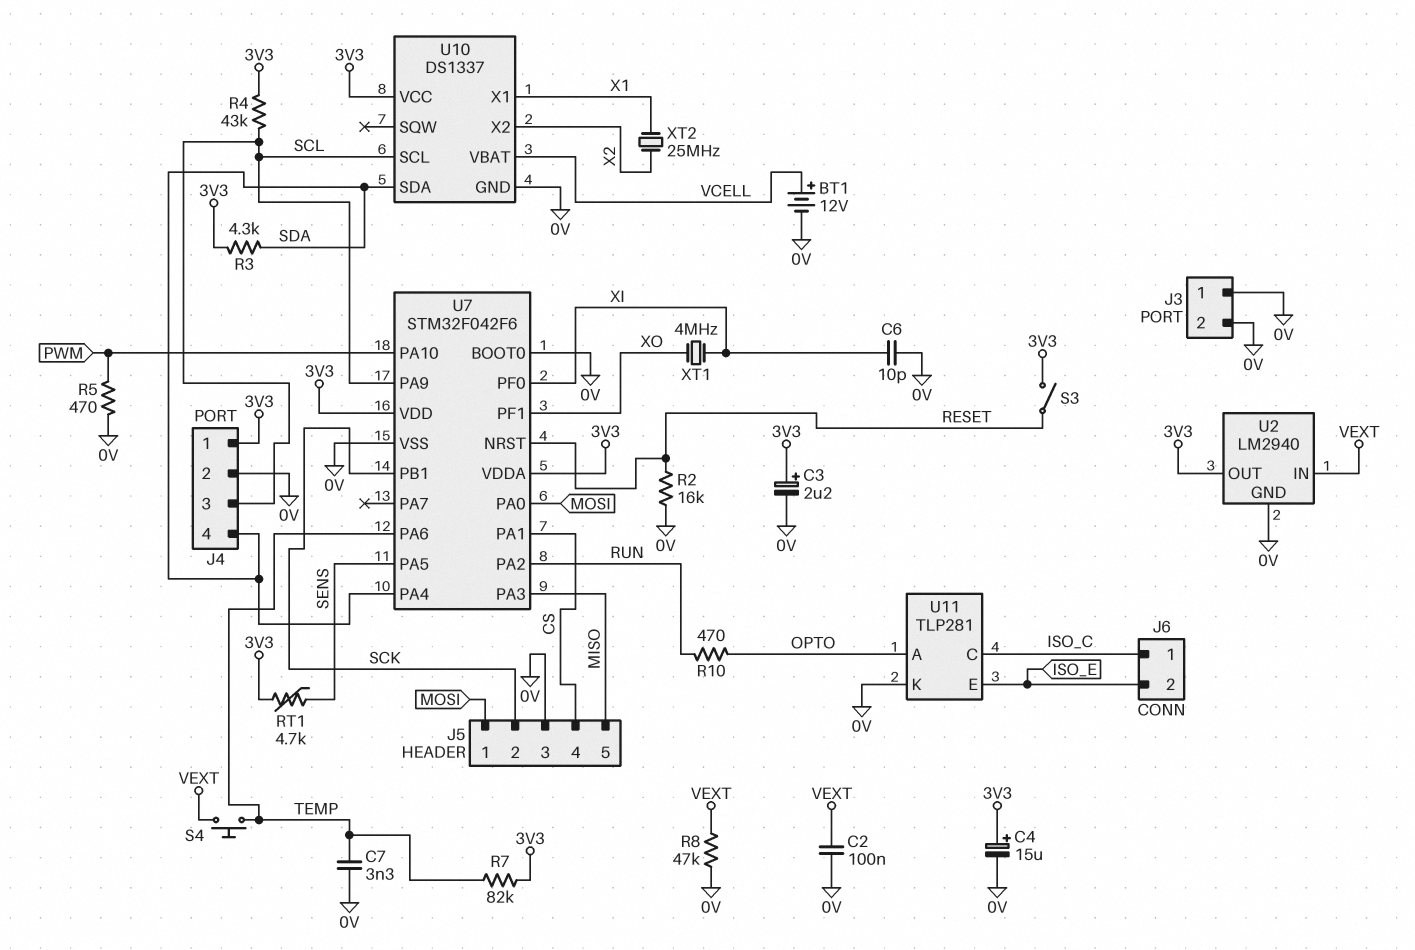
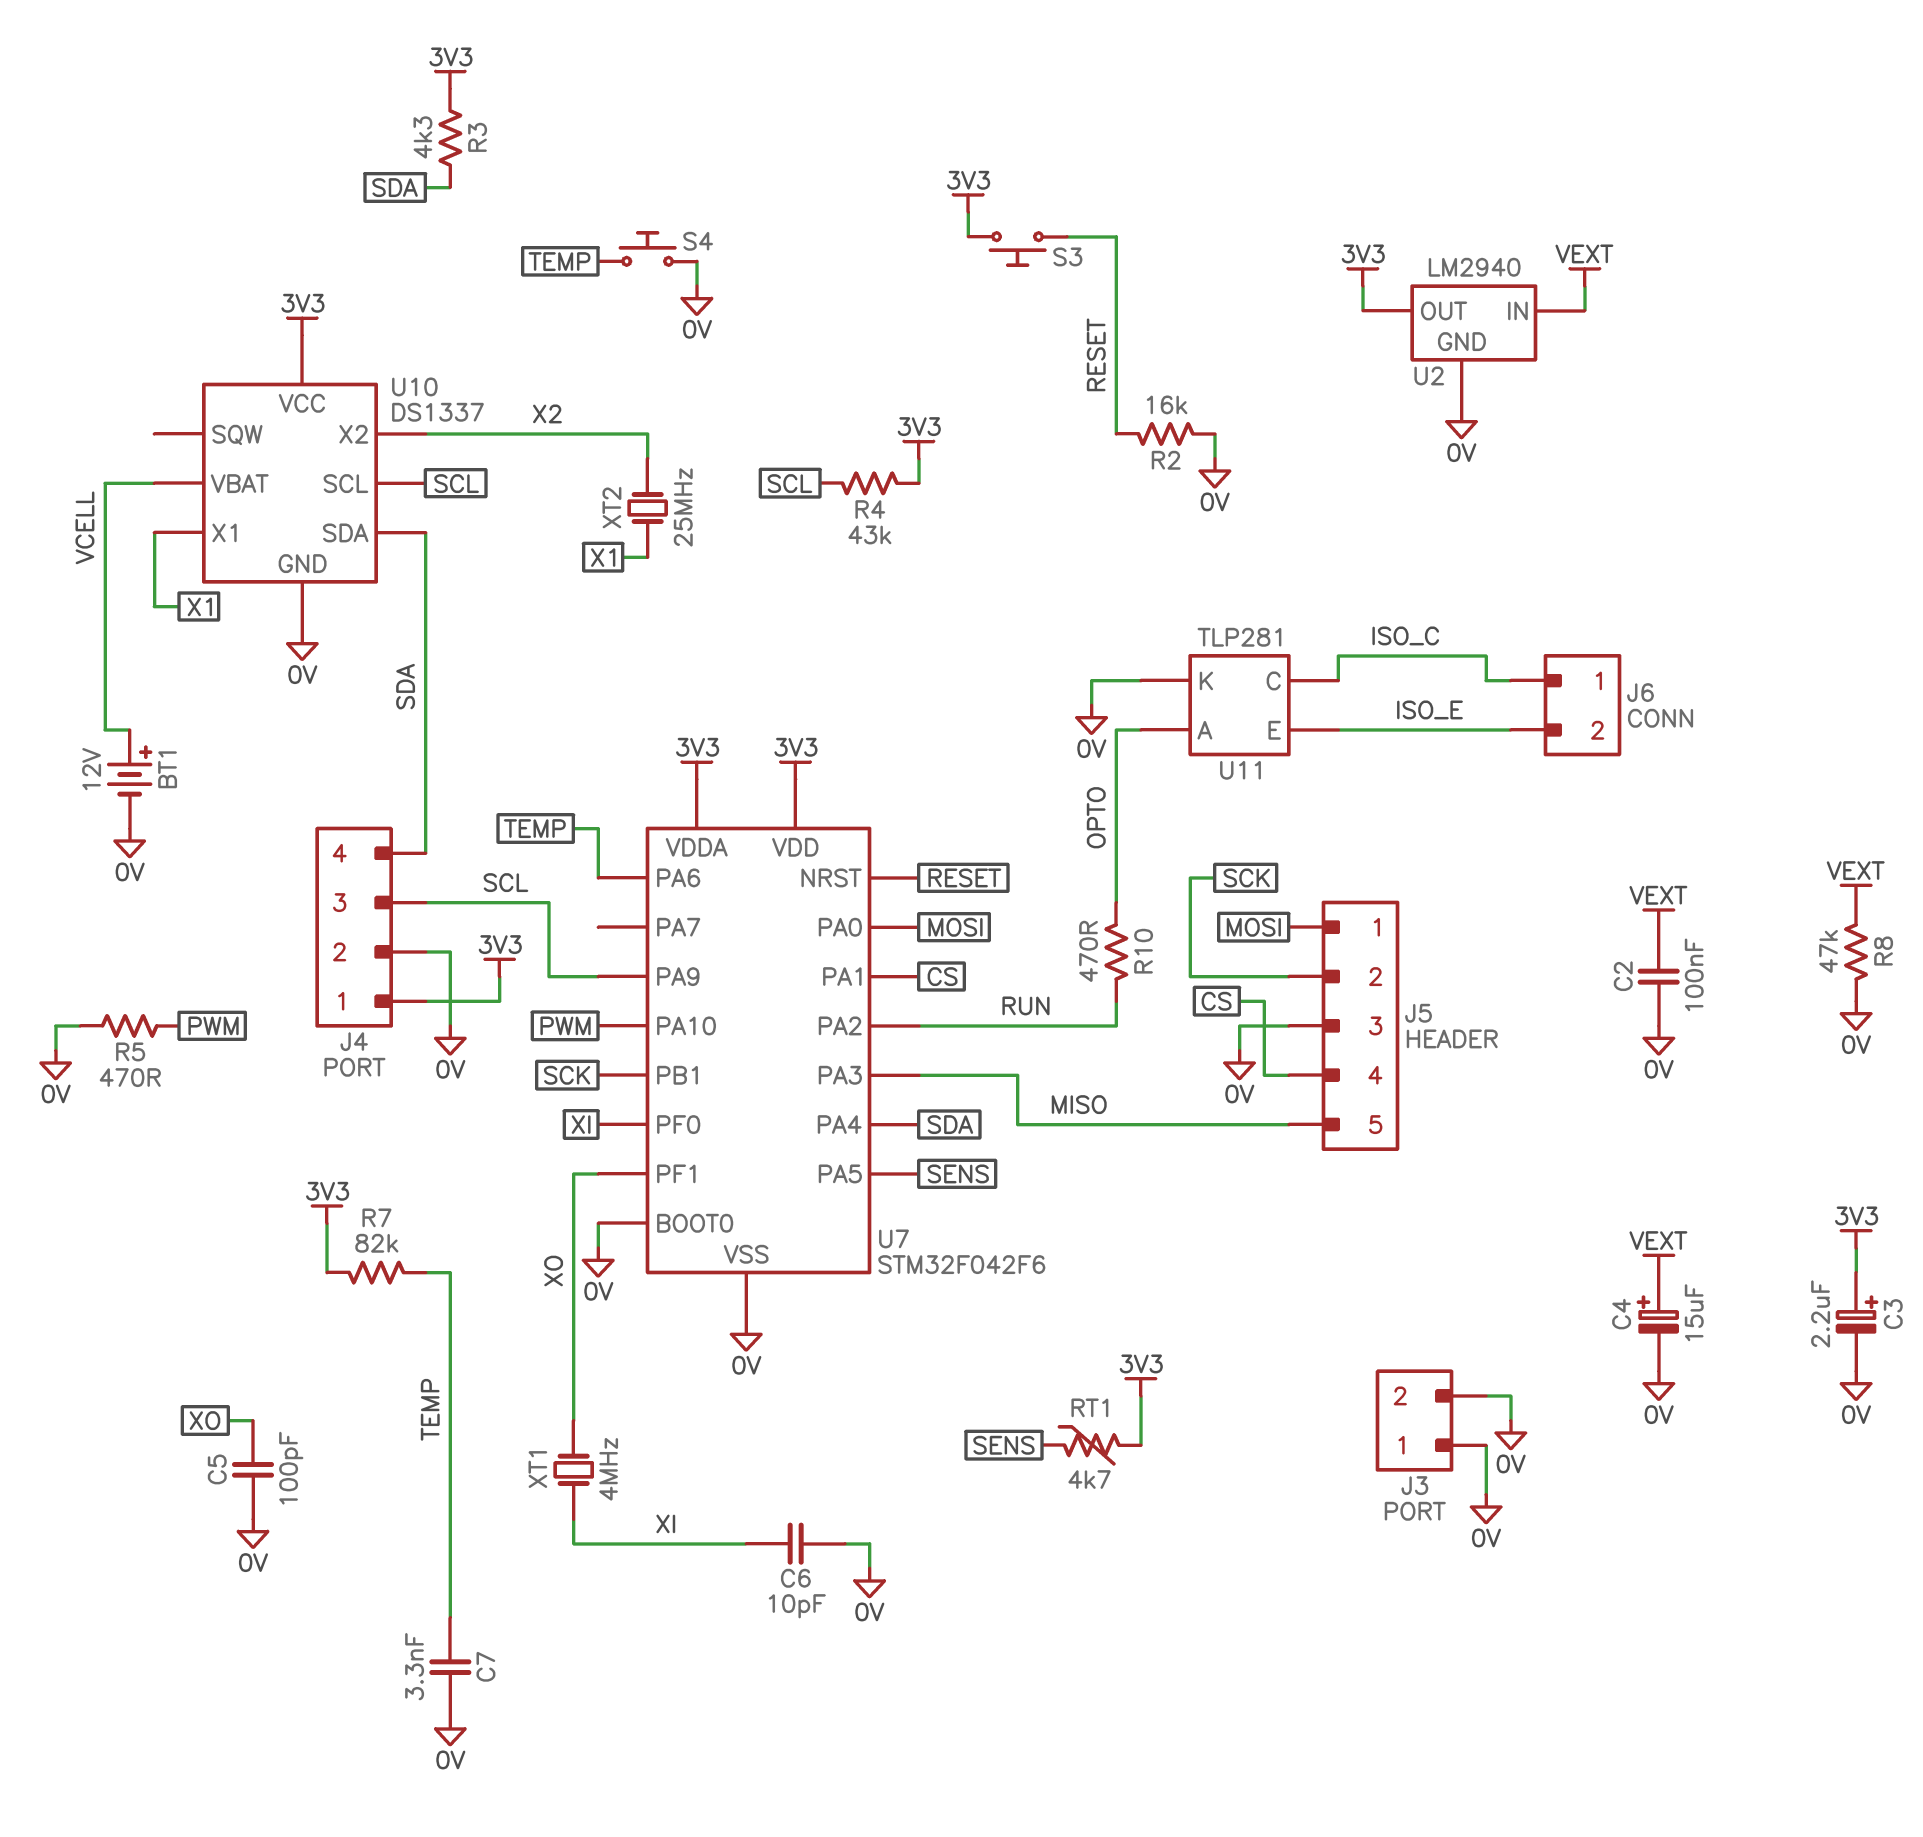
C4: 15uF (plus 3V3, minus 0V) -> 15uF (plus VEXT, minus 0V)
C5: none -> 100pF (0V, XO)
S3: switch (3V3, RESET) -> button (3V3, RESET)
S4: button (TEMP, VEXT) -> button (0V, TEMP)

